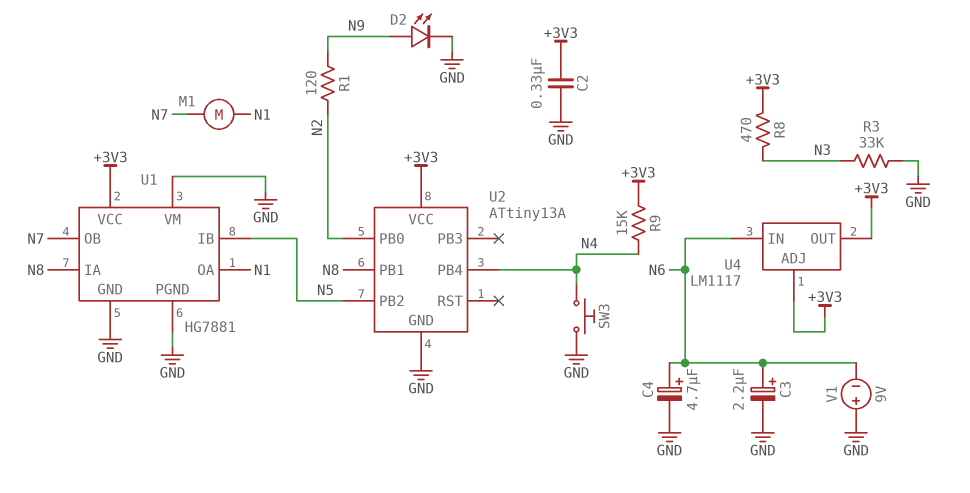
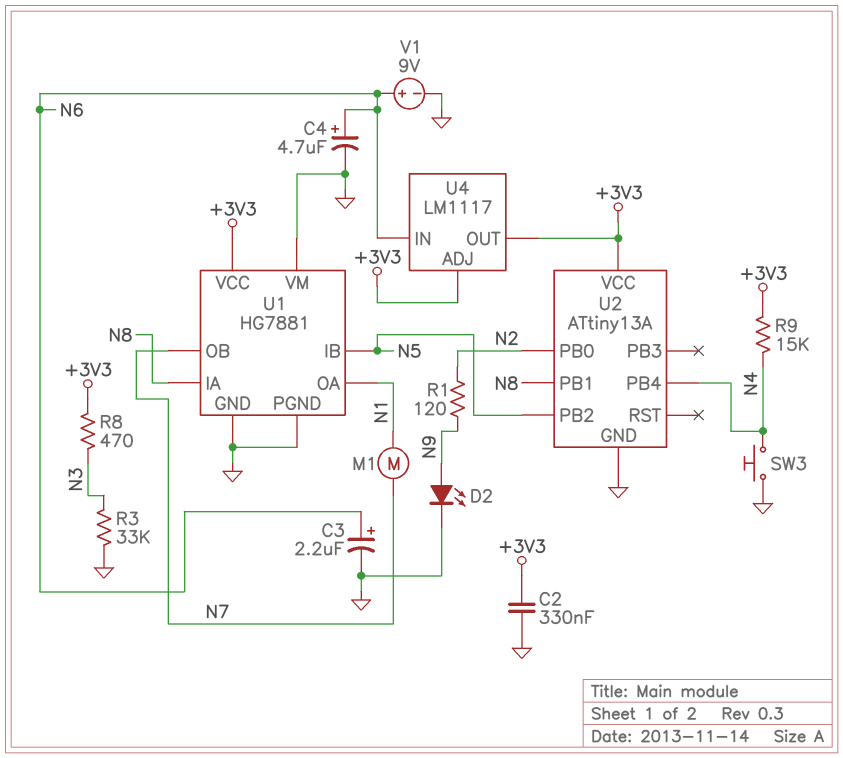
V1: 9V (plus GND, minus N6) -> 9V (plus N6, minus GND)

